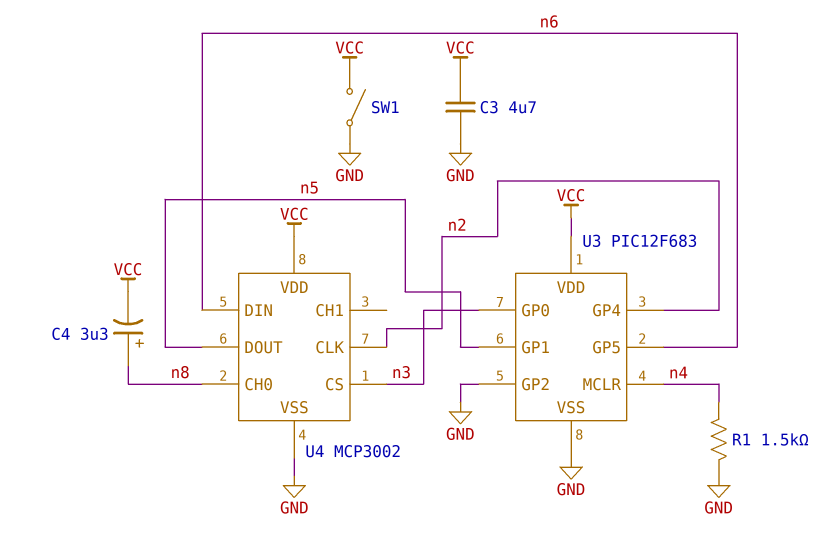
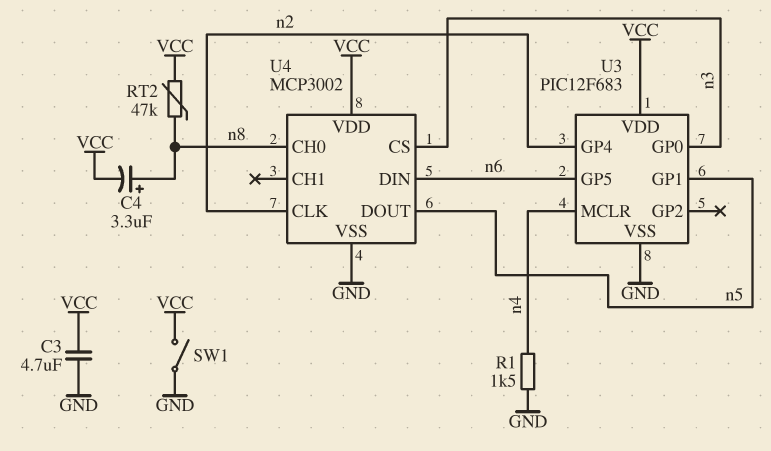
RT2: none -> 47k (VCC, n8)
U3 pin GP2: GND -> none

